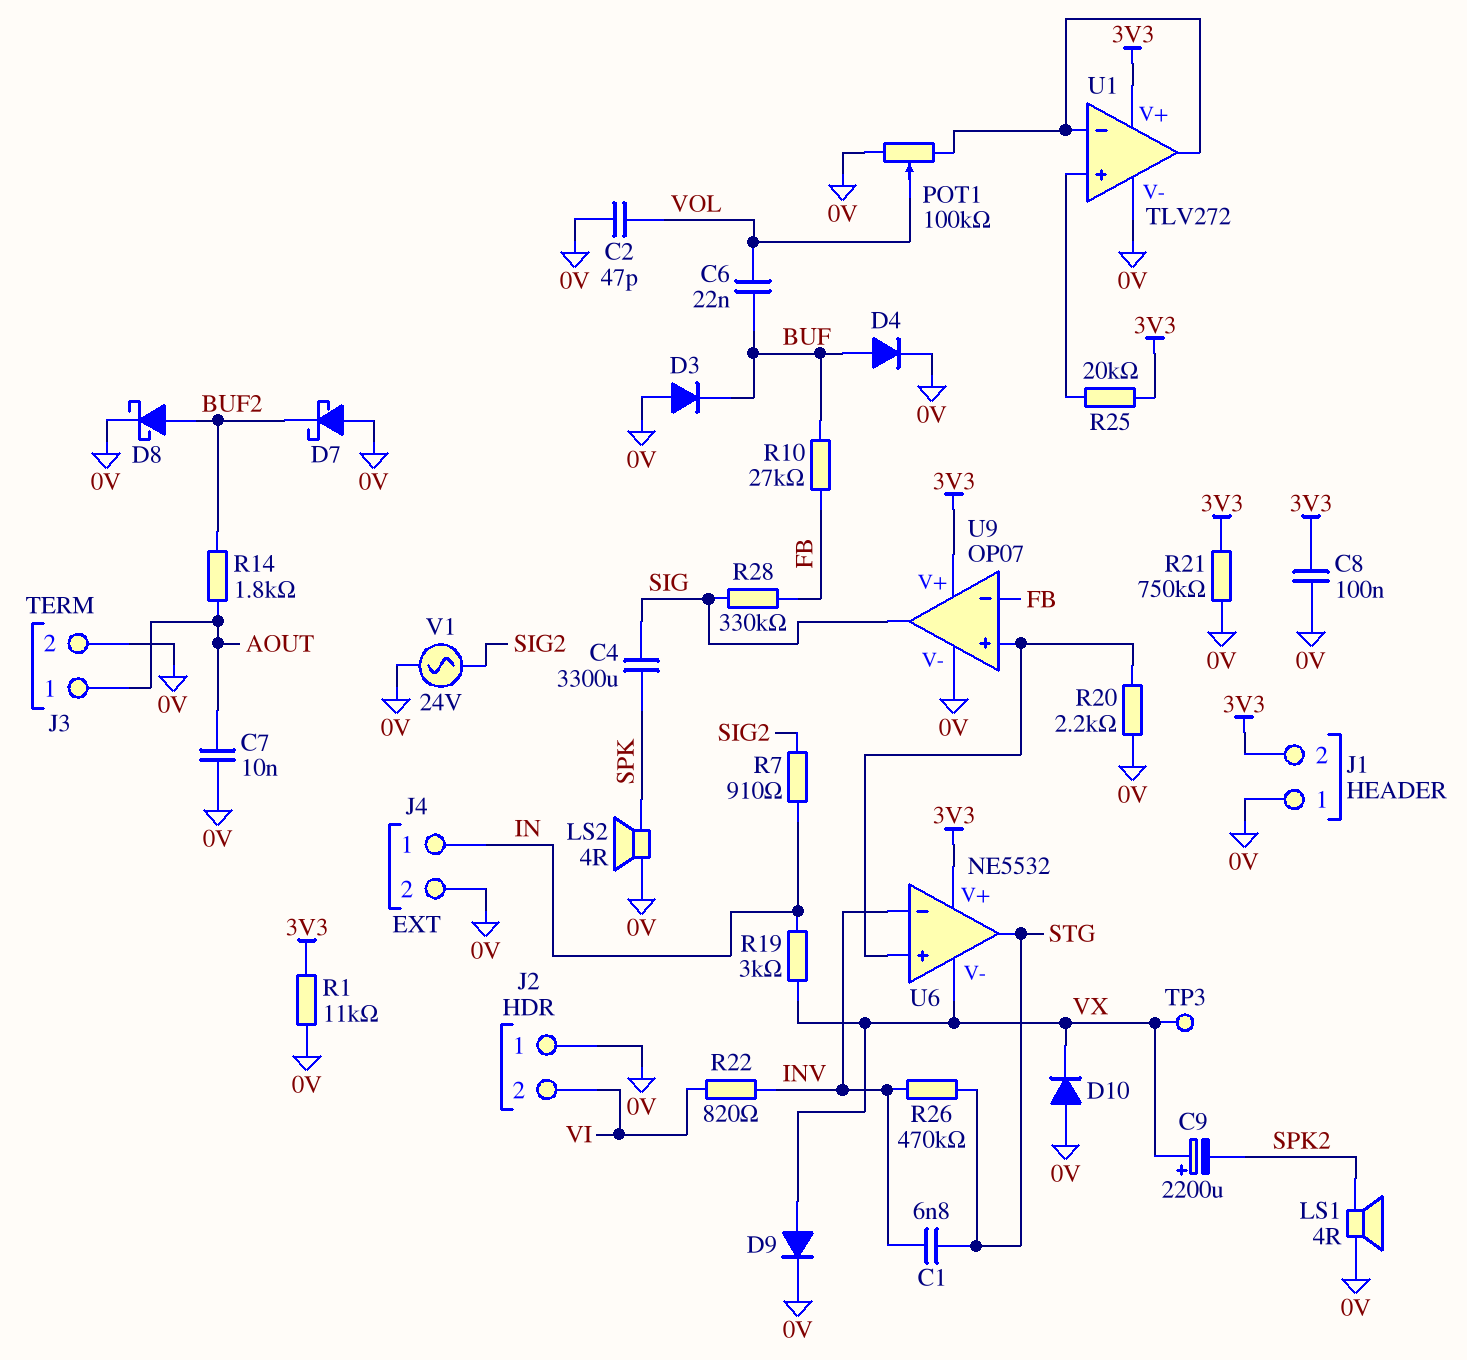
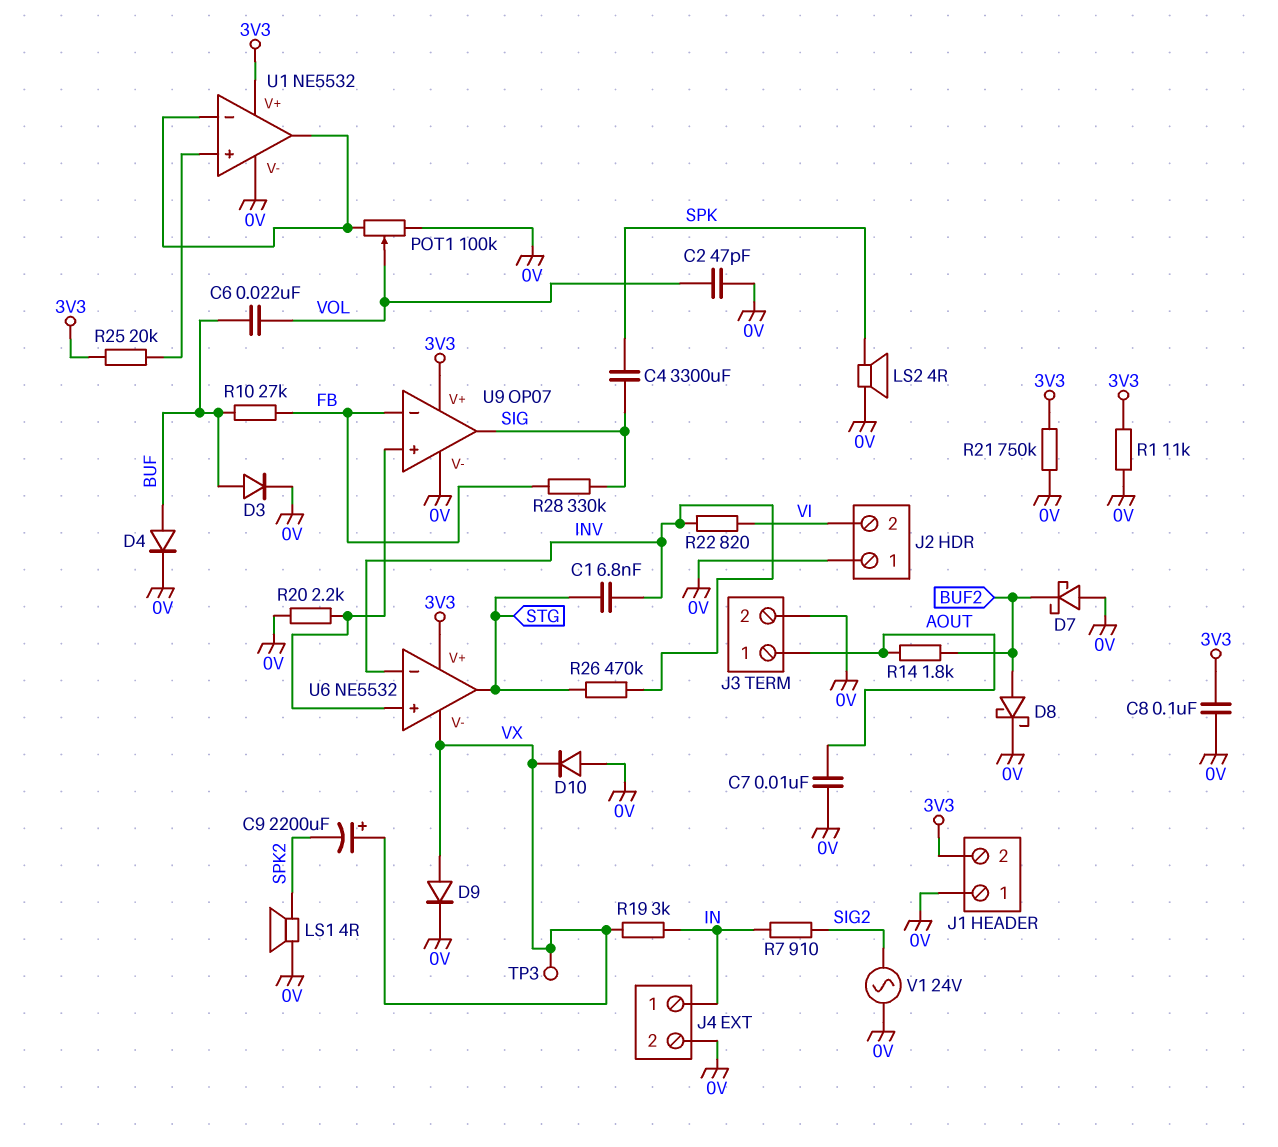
D3: diode (A 0V, K BUF) -> diode (A BUF, K 0V)
U1: TLV272 -> NE5532

